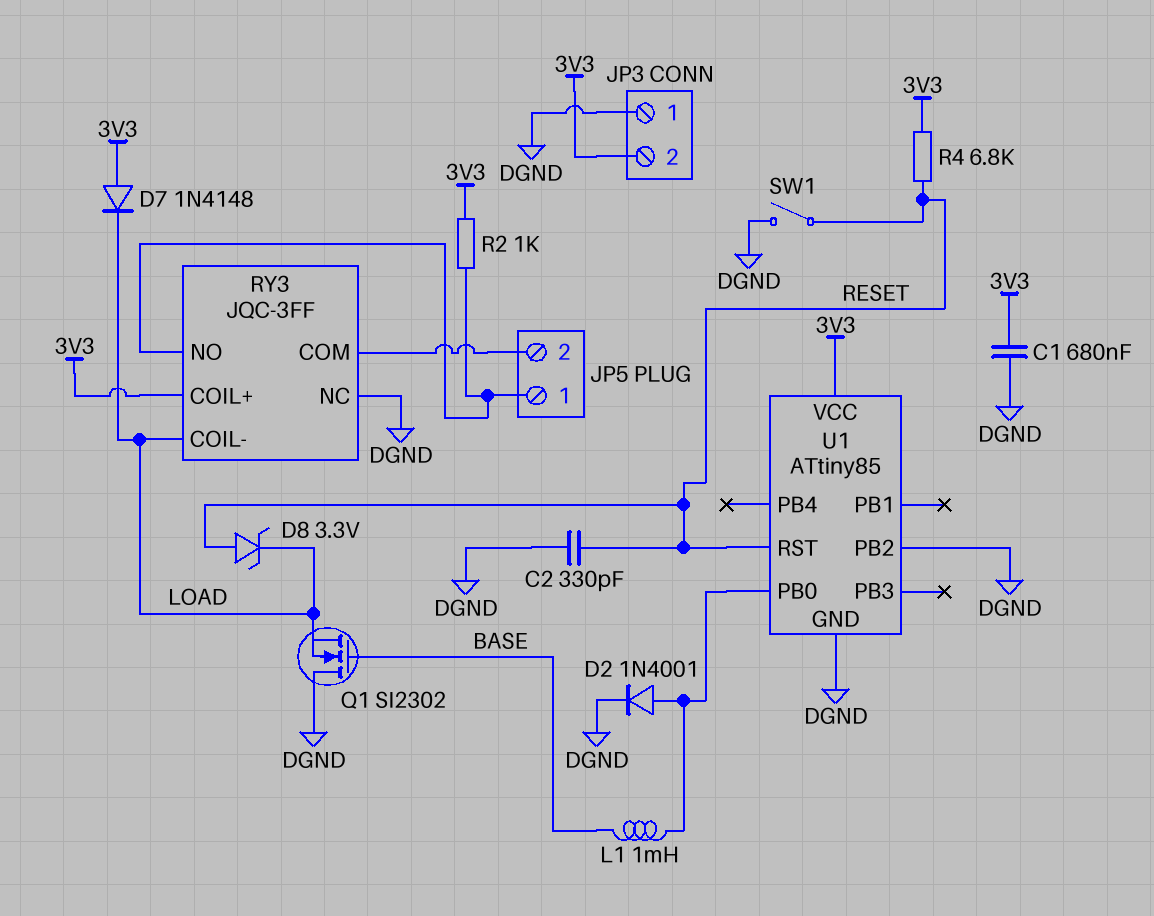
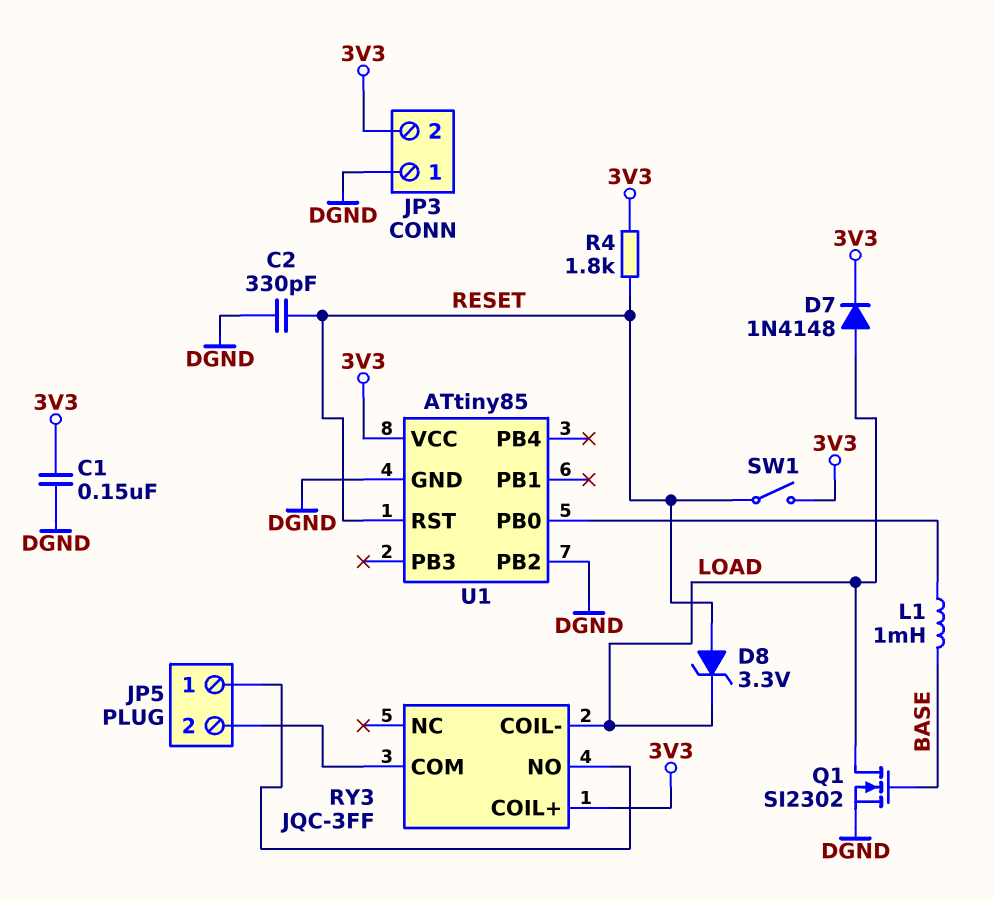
C1: 680nF (3V3, DGND) -> 150nF (3V3, DGND)
D2: diode 1N4001 (A U1/PB0, K DGND) -> none
D7: diode 1N4148 (A 3V3, K LOAD) -> diode 1N4148 (A LOAD, K 3V3)
Q1: NMOS SI2302 (G BASE, D DGND, S LOAD) -> NMOS SI2302 (G BASE, D LOAD, S DGND)
R2: 1k (3V3, JP5/1) -> none
R4: 6.8k (3V3, RESET) -> 1.8k (3V3, RESET)
RY3 pin NC: DGND -> none
SW1: switch (DGND, RESET) -> switch (3V3, RESET)

